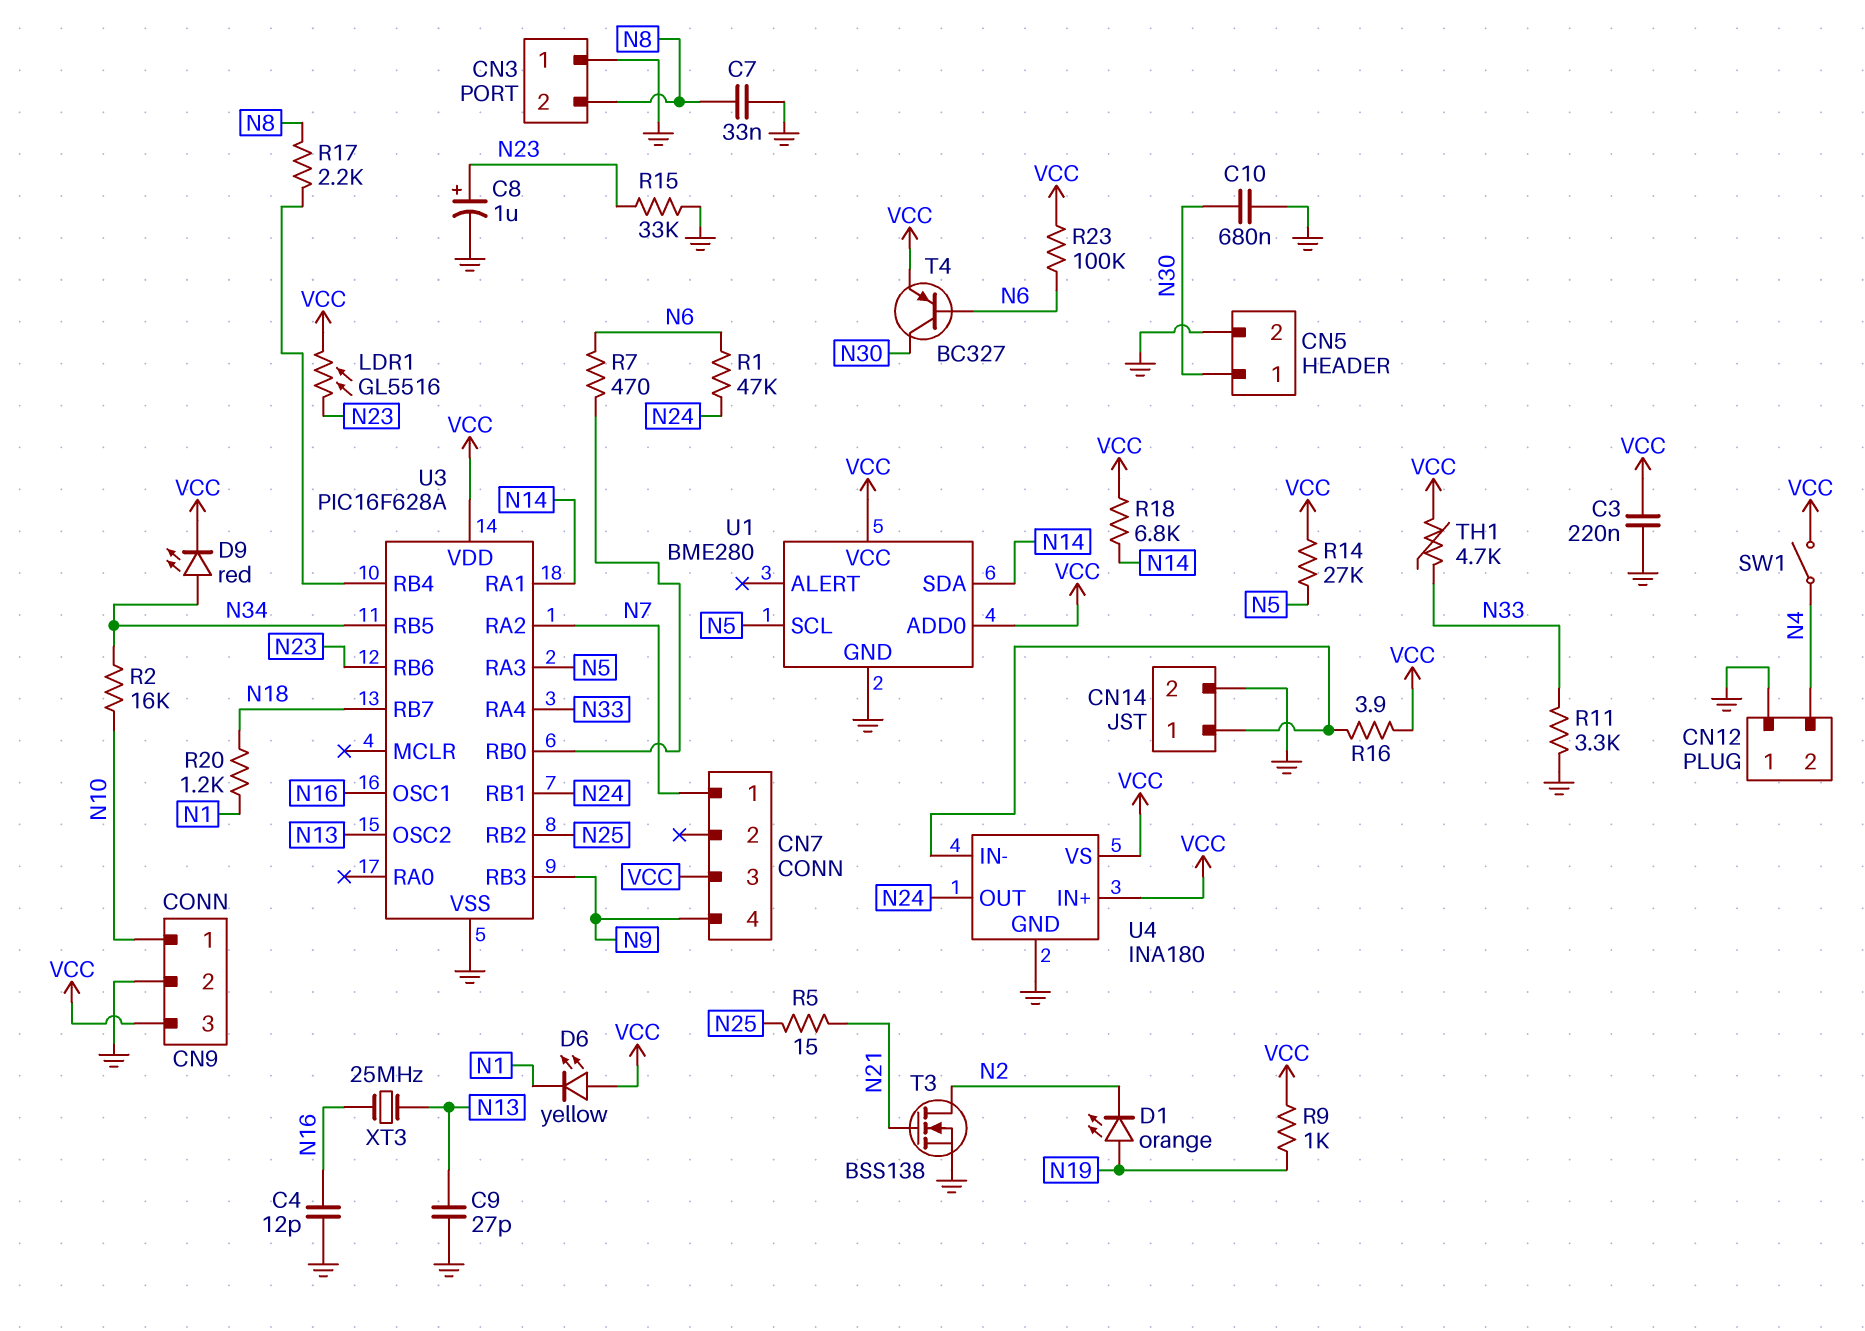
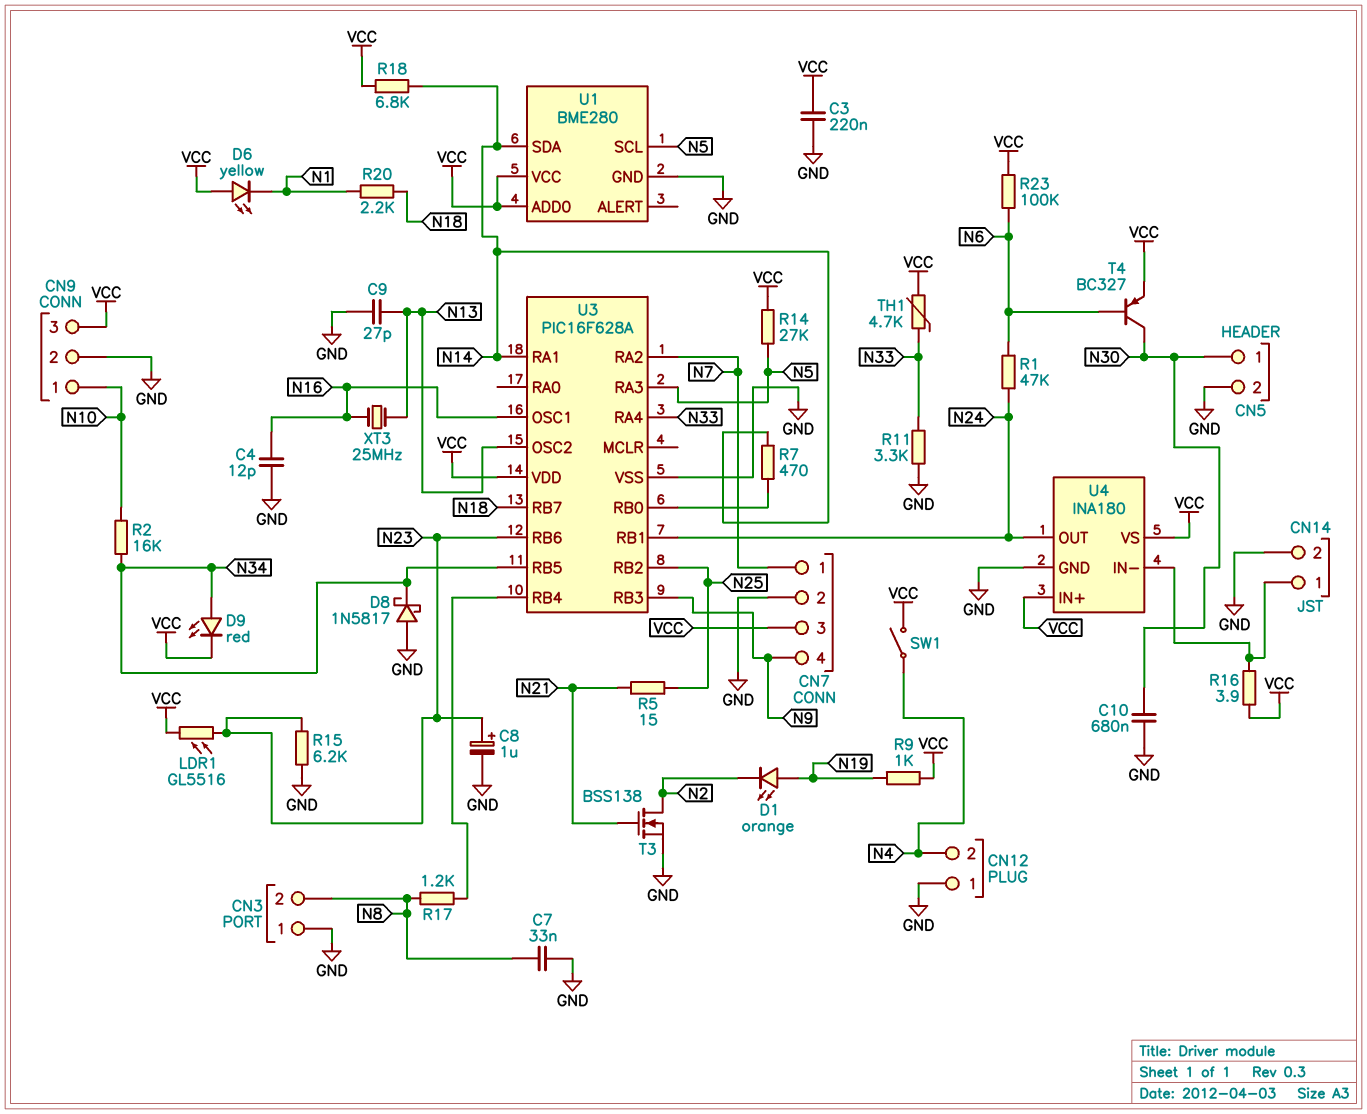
CN7 pin 2: none -> GND
D8: none -> schottky 1N5817 (A GND, K N34)
R7: 470 (N6, U3/RB0) -> 470 (N14, U3/RB0)
R15: 33k (GND, N23) -> 6.2k (GND, N23)
R17: 2.2k (N8, U3/RB4) -> 1.2k (N8, U3/RB4)
R20: 1.2k (N1, N18) -> 2.2k (N1, N18)

